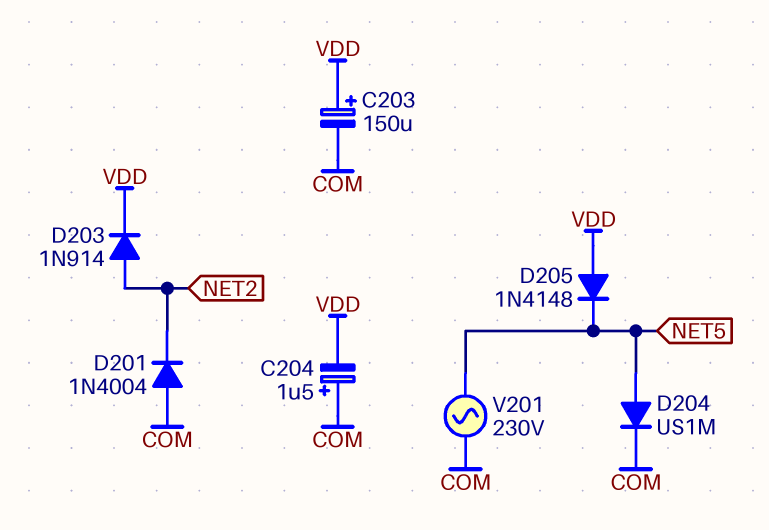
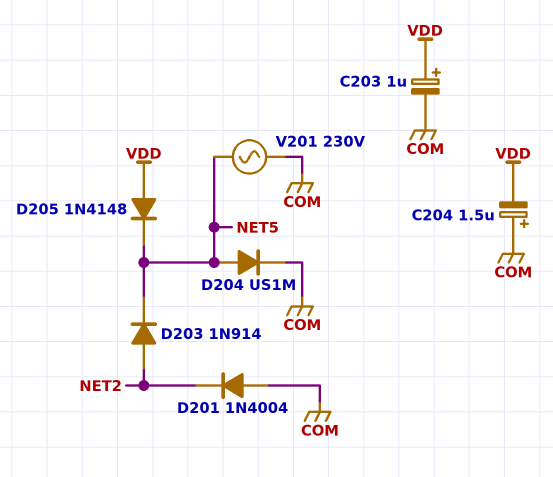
C203: 150uF (plus VDD, minus COM) -> 1uF (plus VDD, minus COM)
D203: diode 1N914 (A NET2, K VDD) -> diode 1N914 (A NET2, K NET5)

